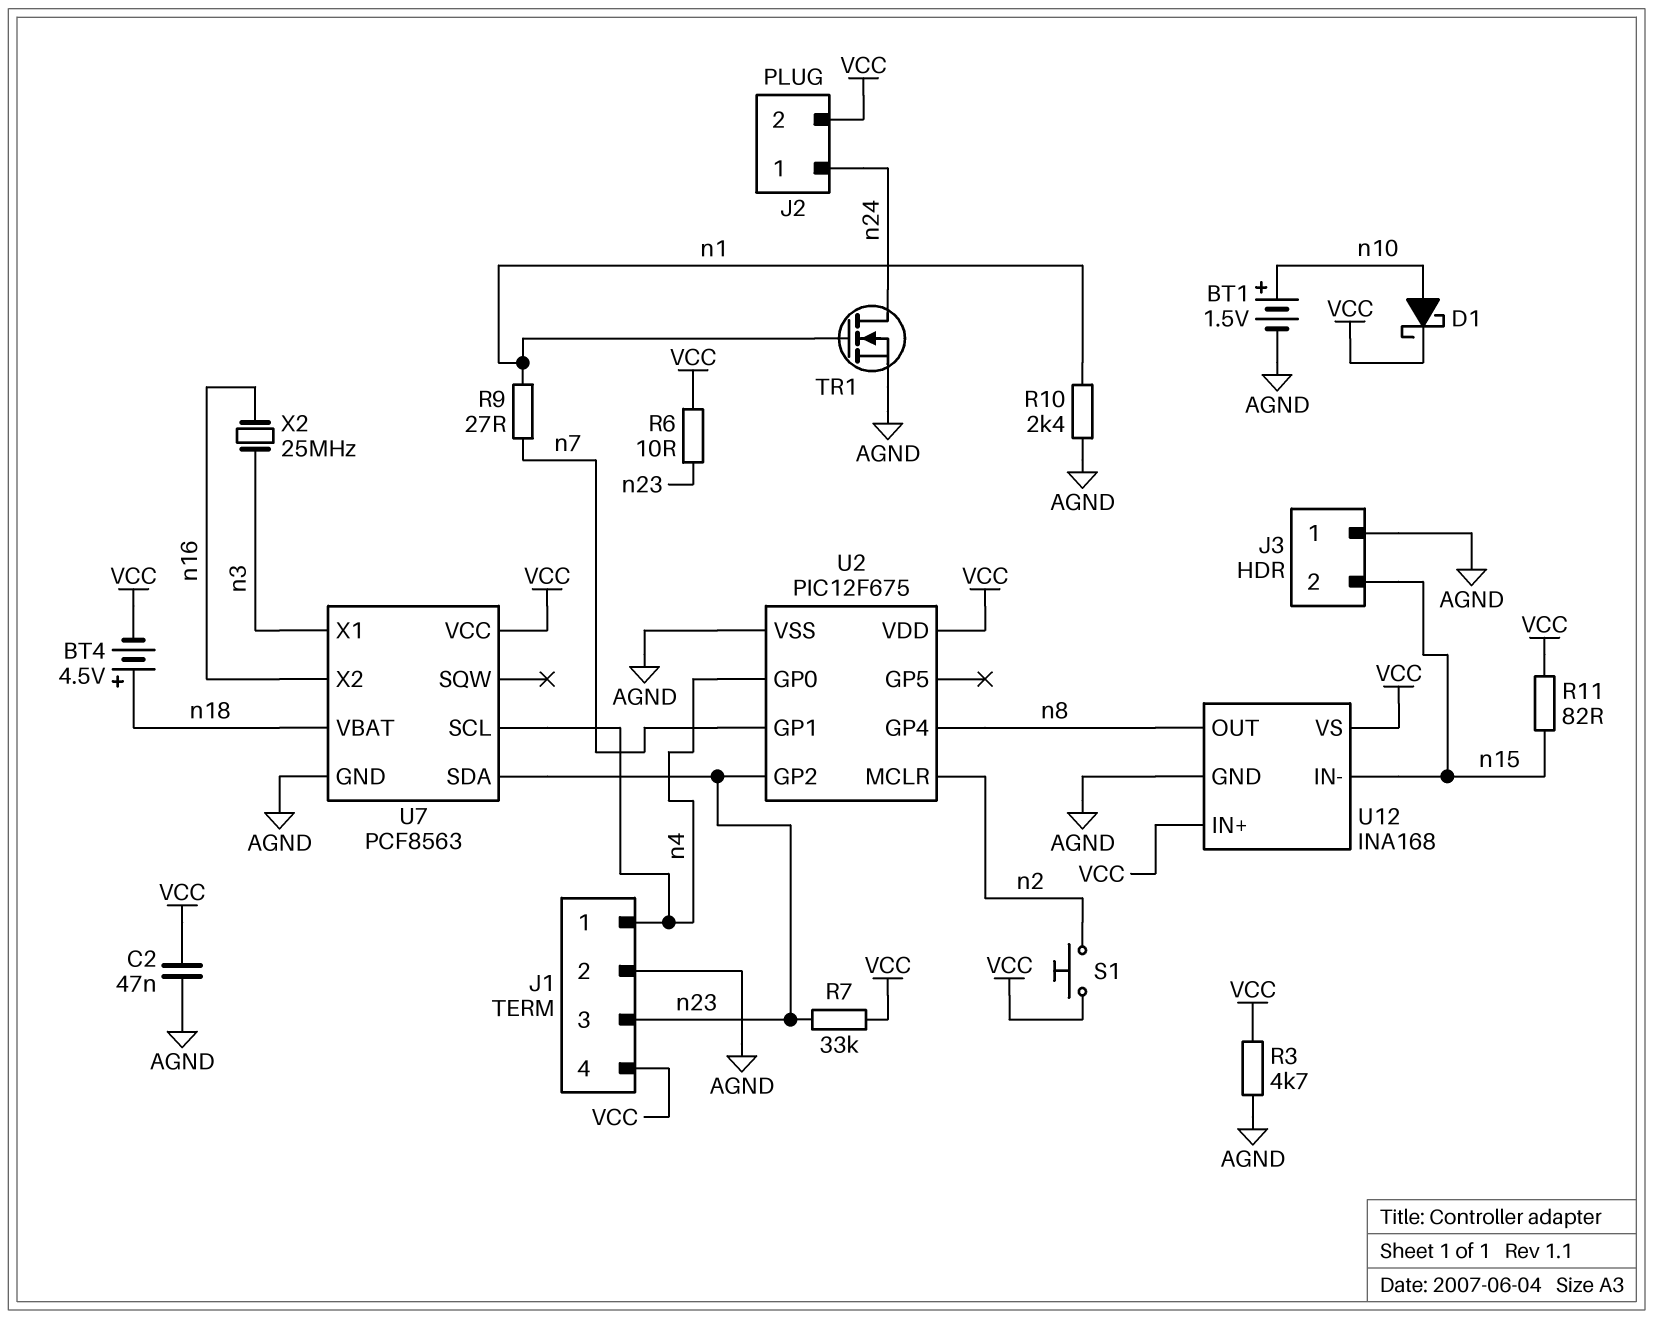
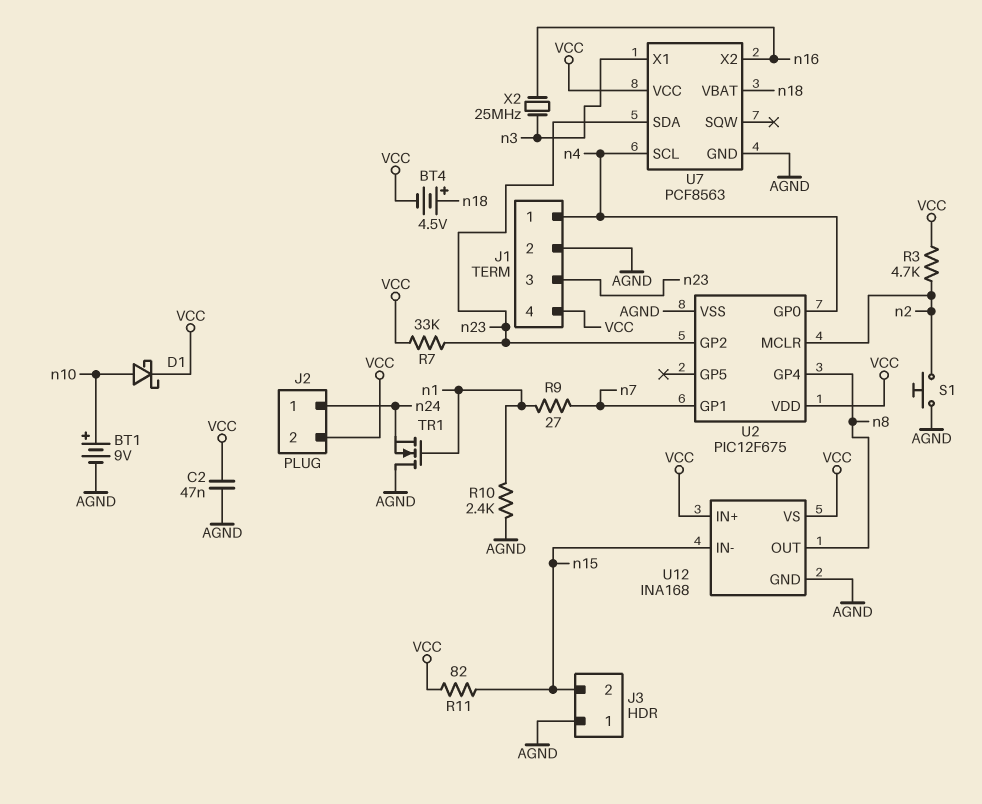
BT1: 1.5V (plus n10, minus AGND) -> 9V (plus n10, minus AGND)
R3: 4.7k (AGND, VCC) -> 4.7k (VCC, n2)
R6: 10 (VCC, n23) -> none
S1: button (VCC, n2) -> button (AGND, n2)
TR1: NMOS (G n1, D n24, S AGND) -> NMOS (G n1, D AGND, S n24)

